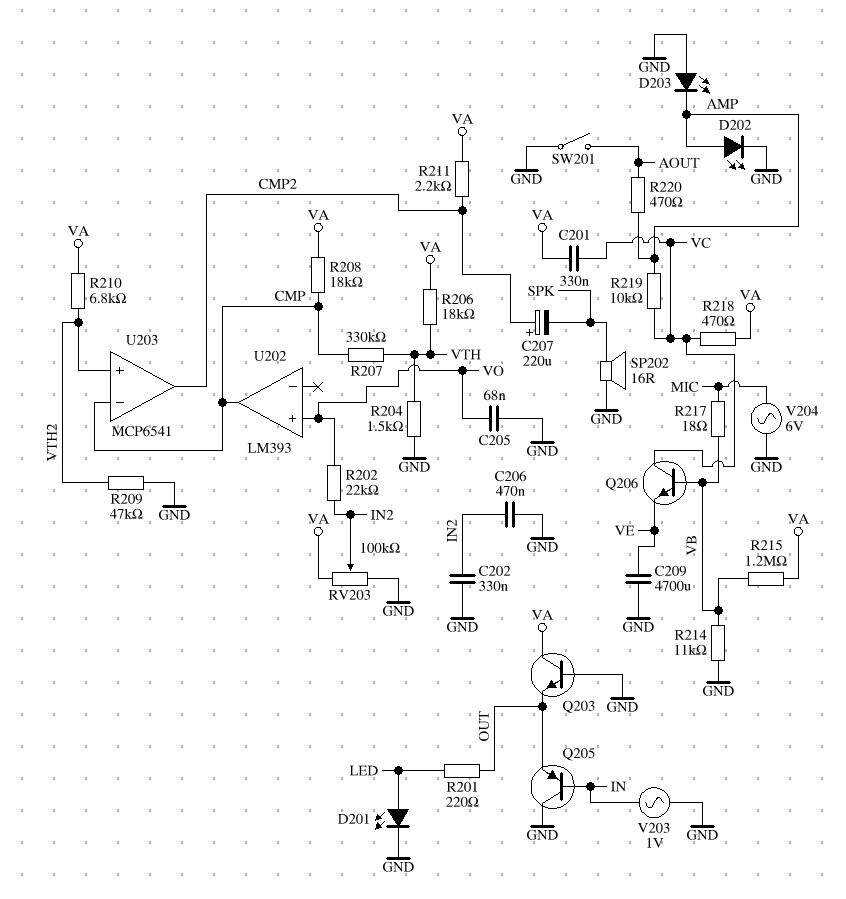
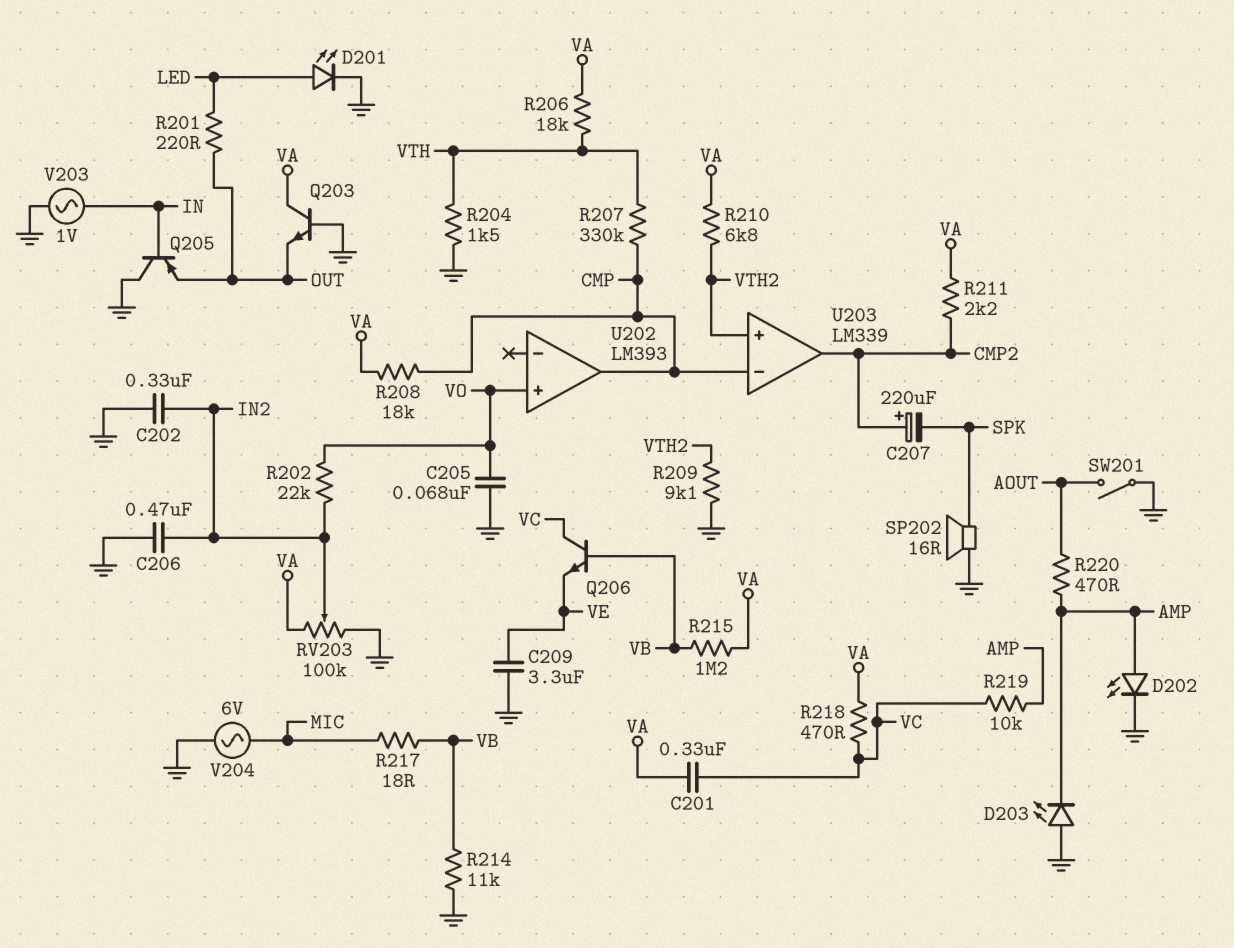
C209: 4700uF (GND, VE) -> 3.3uF (GND, VE)
R209: 47k (GND, VTH2) -> 9.1k (GND, VTH2)
U203: MCP6541 -> LM339

